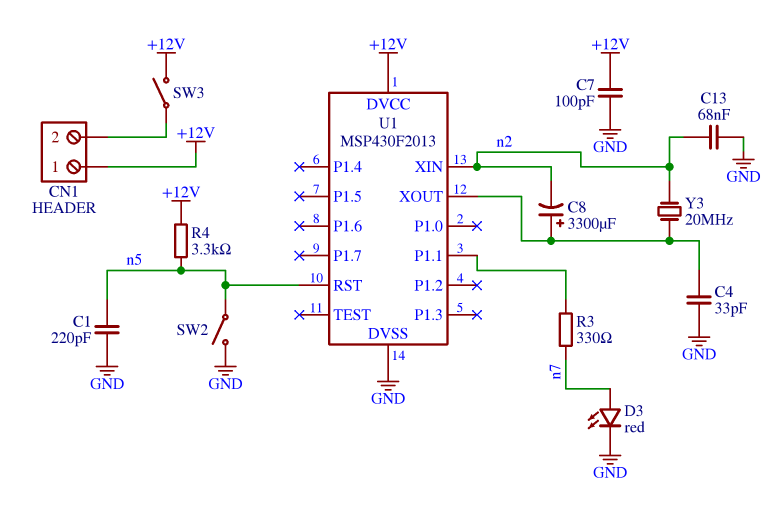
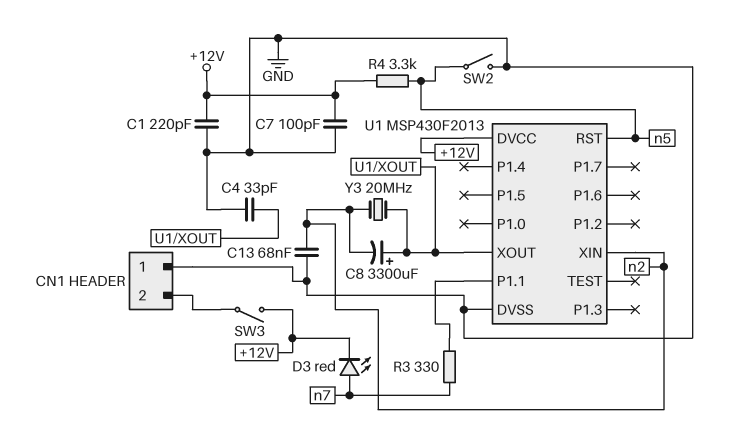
C1: 220pF (GND, n5) -> 220pF (+12V, GND)
CN1 pin 1: +12V -> GND
D3: LED red (A n7, K GND) -> LED red (A n7, K +12V)

